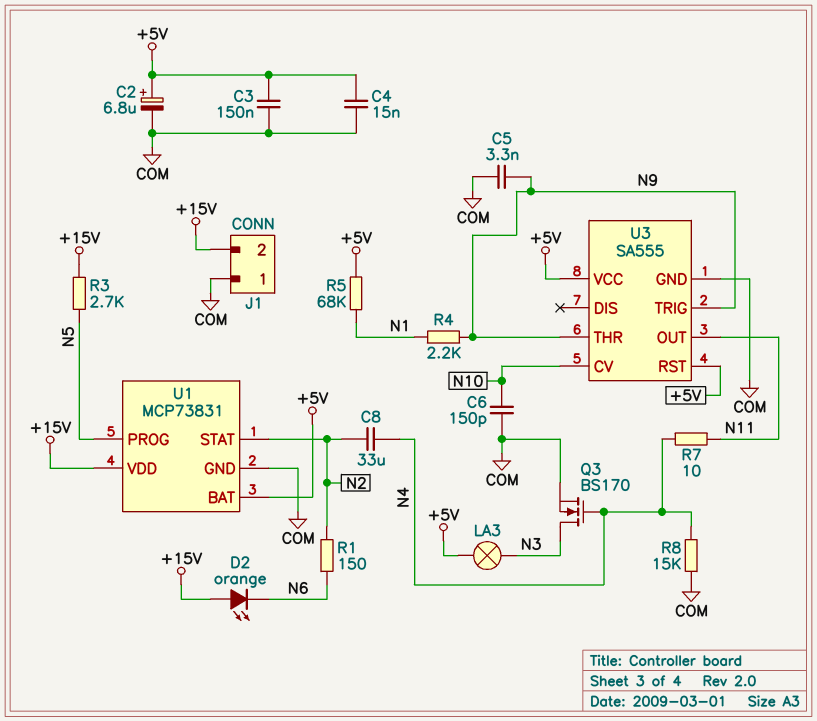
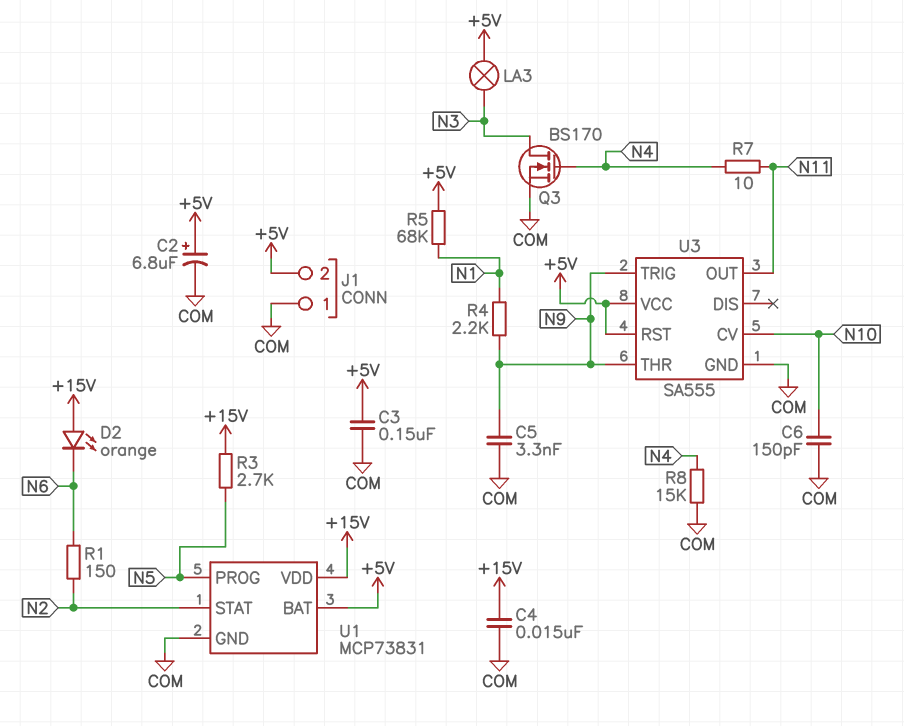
C4: 15nF (+5V, COM) -> 15nF (+15V, COM)
C8: 33uF (N2, N4) -> none
J1 pin 2: +15V -> +5V

